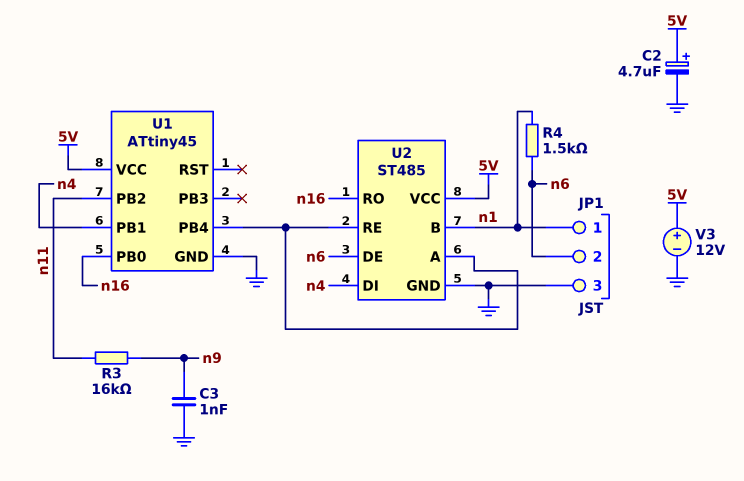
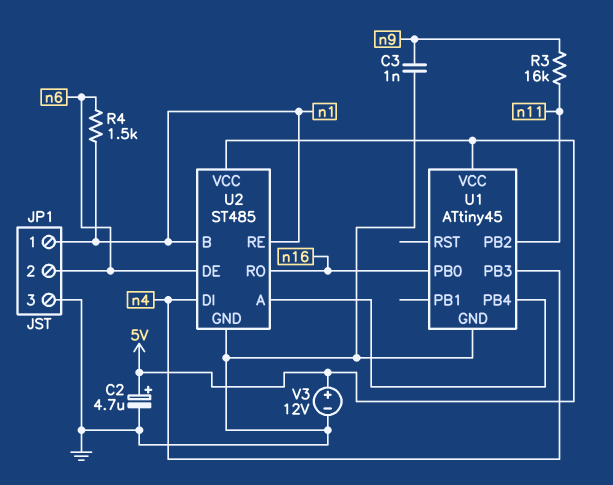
U1 pin PB1: n4 -> none
U1 pin PB3: none -> n4
U2 pin RE: U1/PB4 -> n1

